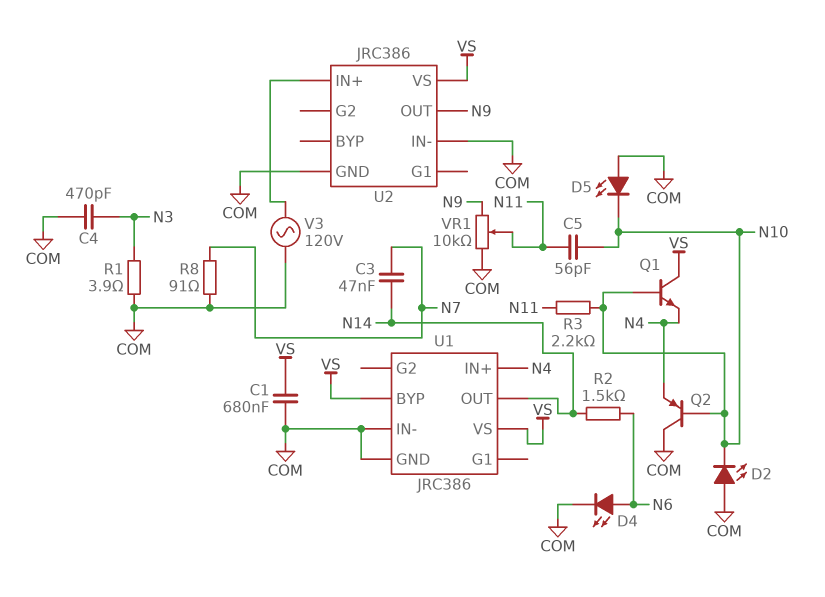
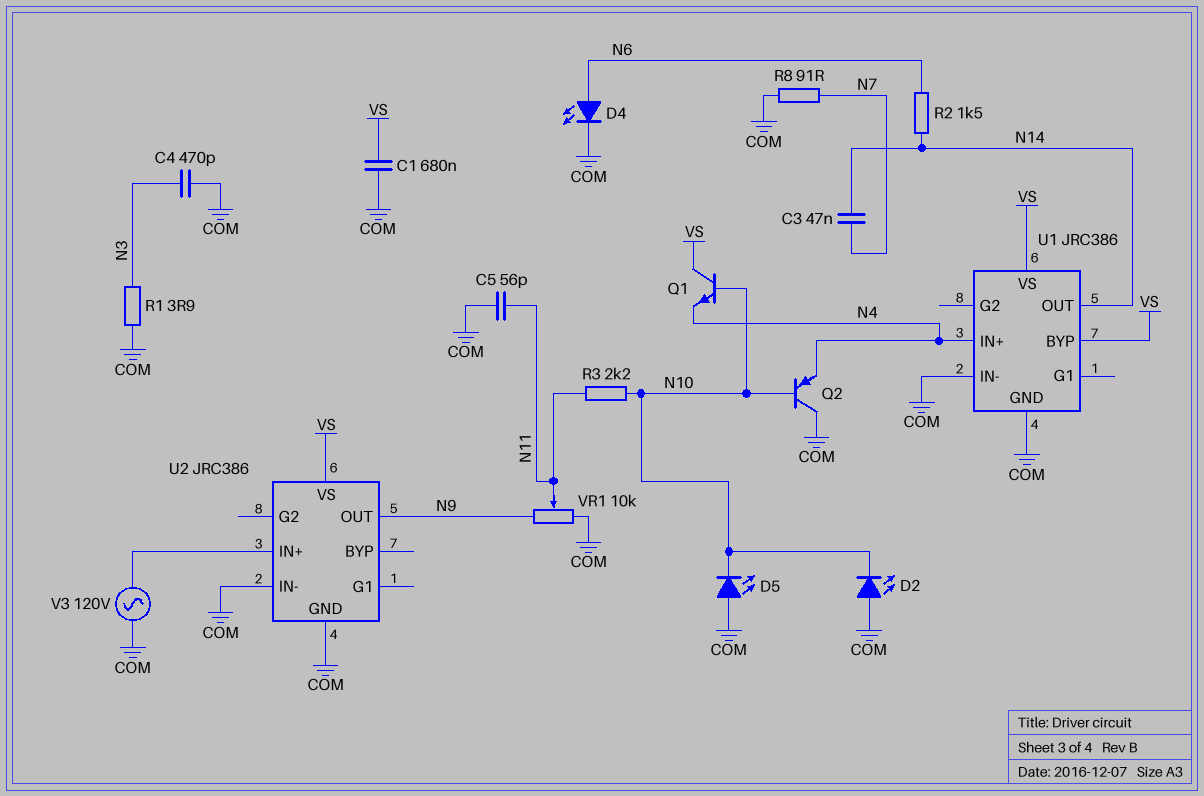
C5: 56pF (N10, N11) -> 56pF (COM, N11)

